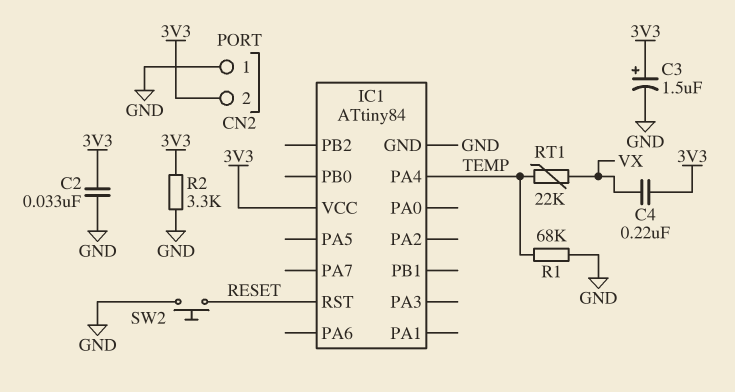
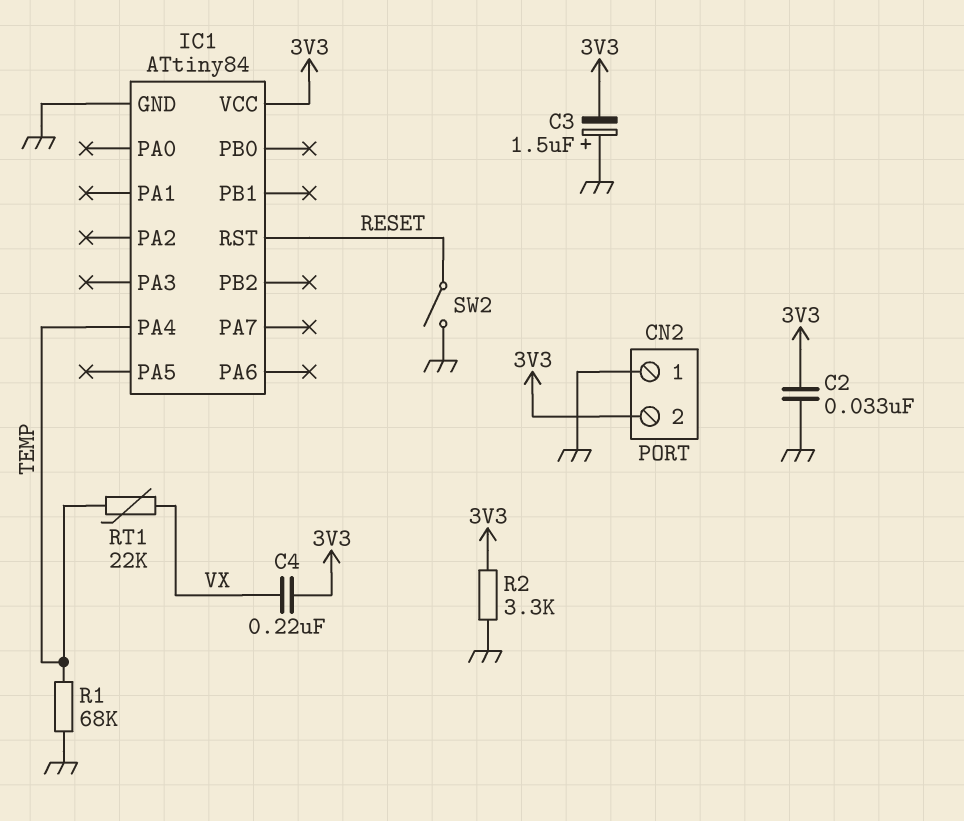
C3: 1.5uF (plus 3V3, minus GND) -> 1.5uF (plus GND, minus 3V3)
SW2: button (GND, RESET) -> switch (GND, RESET)

